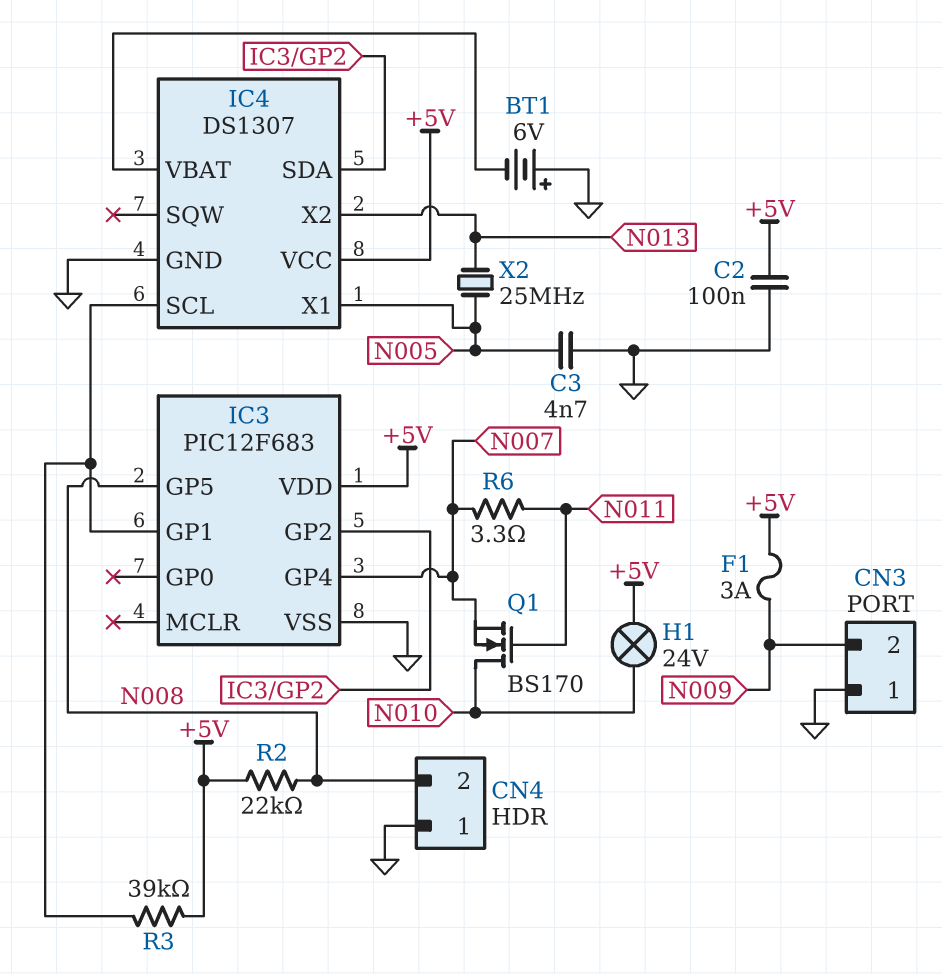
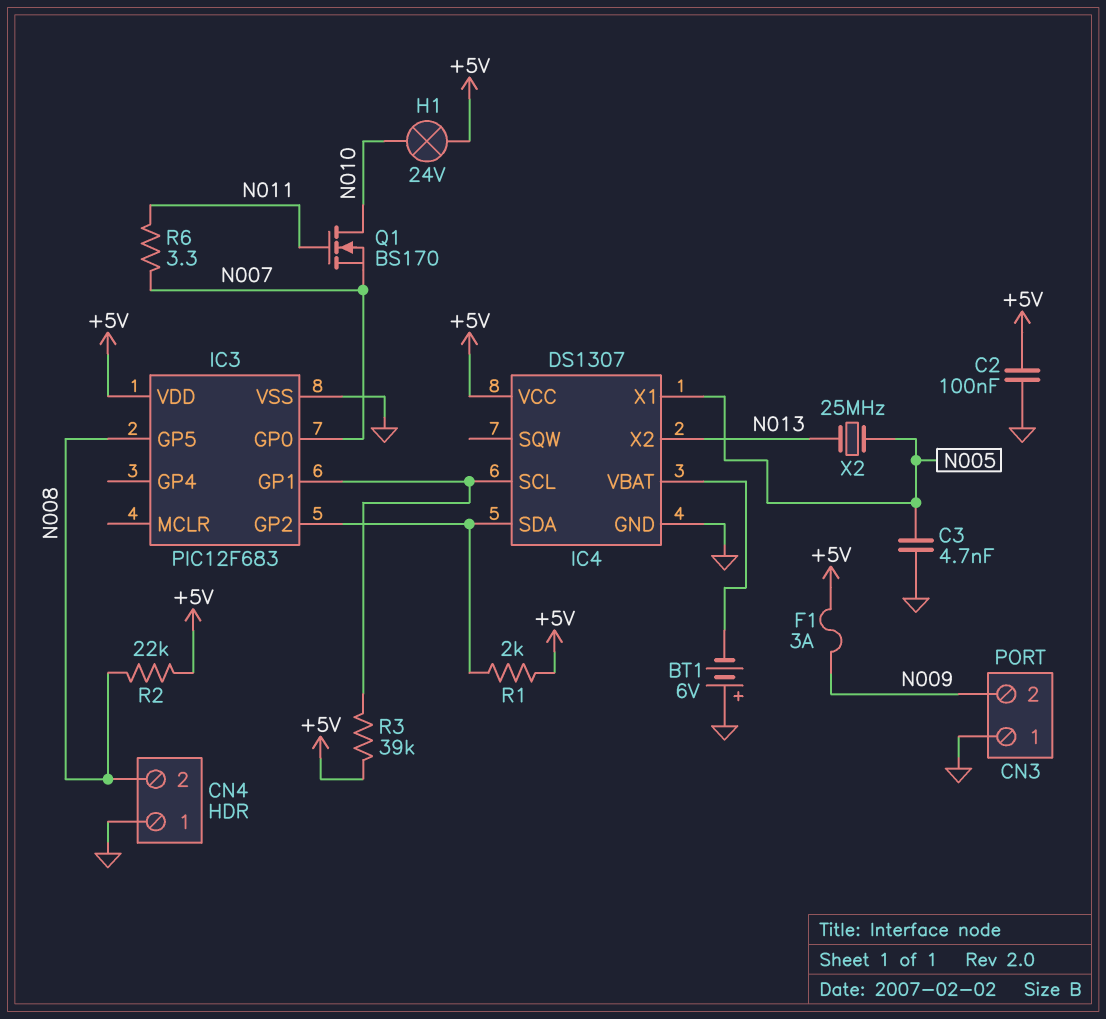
IC3 pin GP0: none -> N007
IC3 pin GP4: N007 -> none
R1: none -> 2k (+5V, IC3/GP2)

